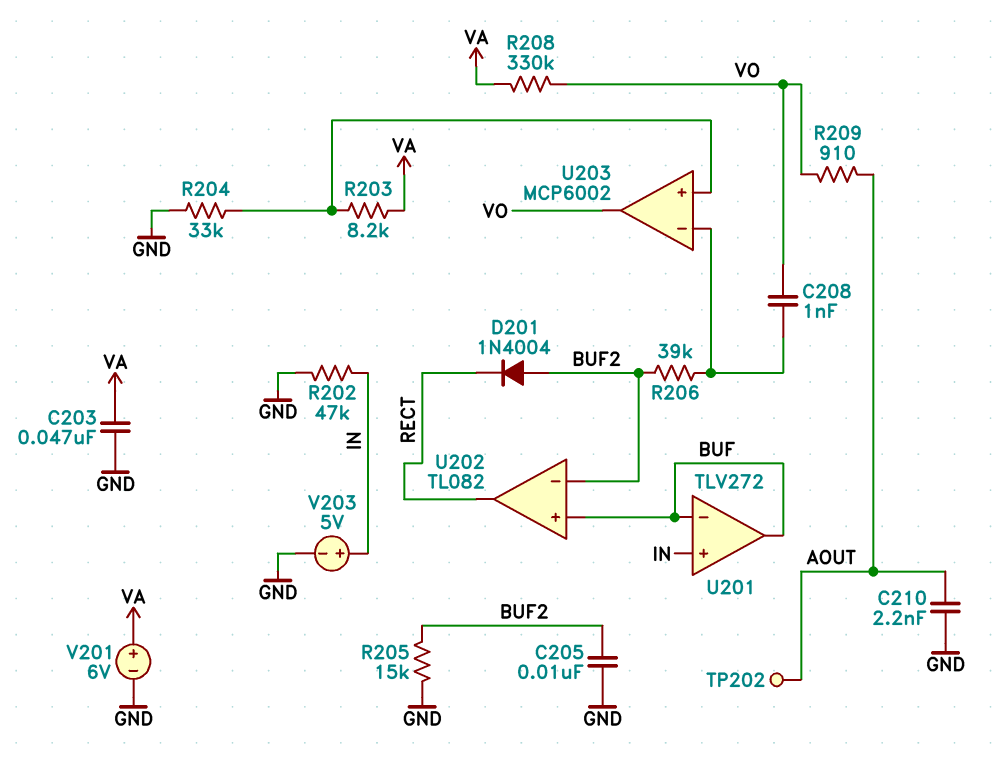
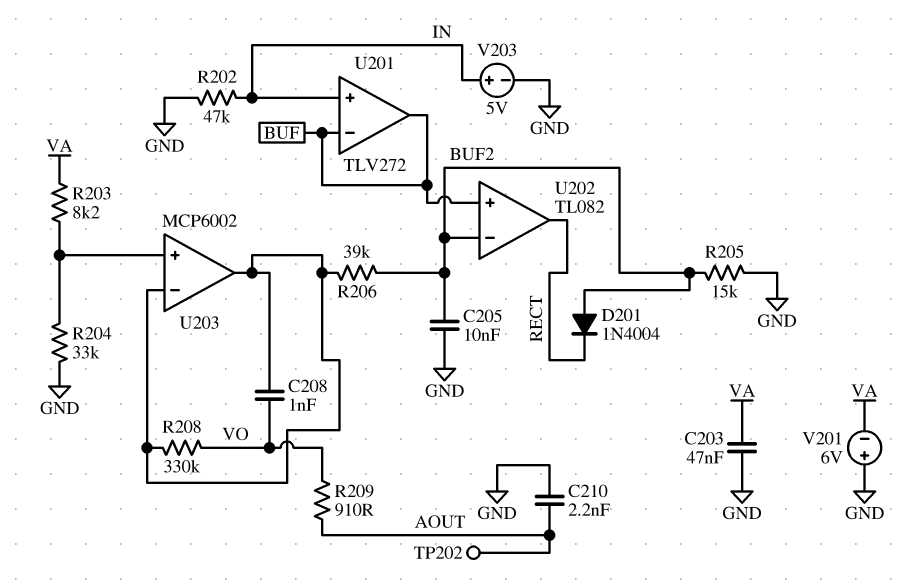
R208: 330k (VA, VO) -> 330k (U203/in-, VO)
U203 pin out: VO -> U203/in-
V201: 6V (plus VA, minus GND) -> 6V (plus GND, minus VA)

